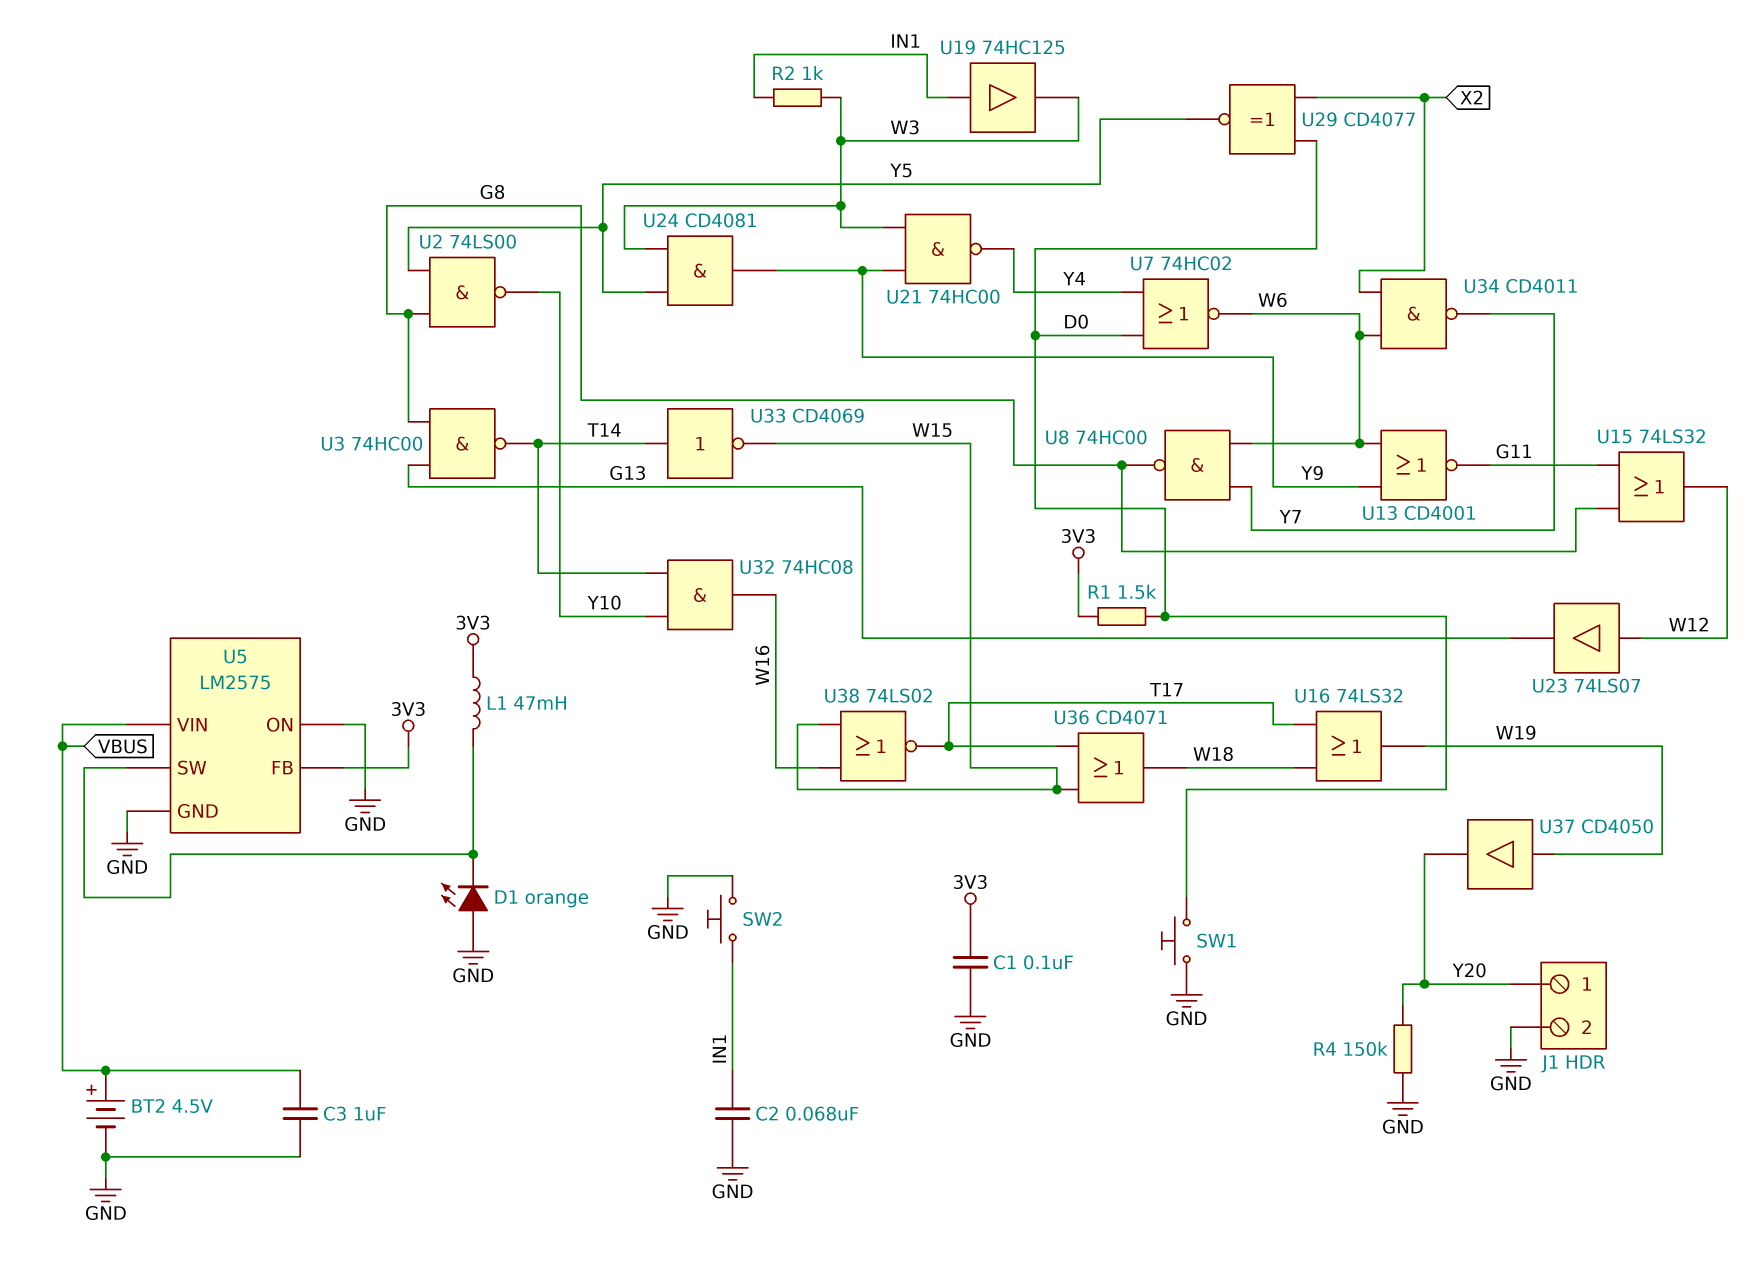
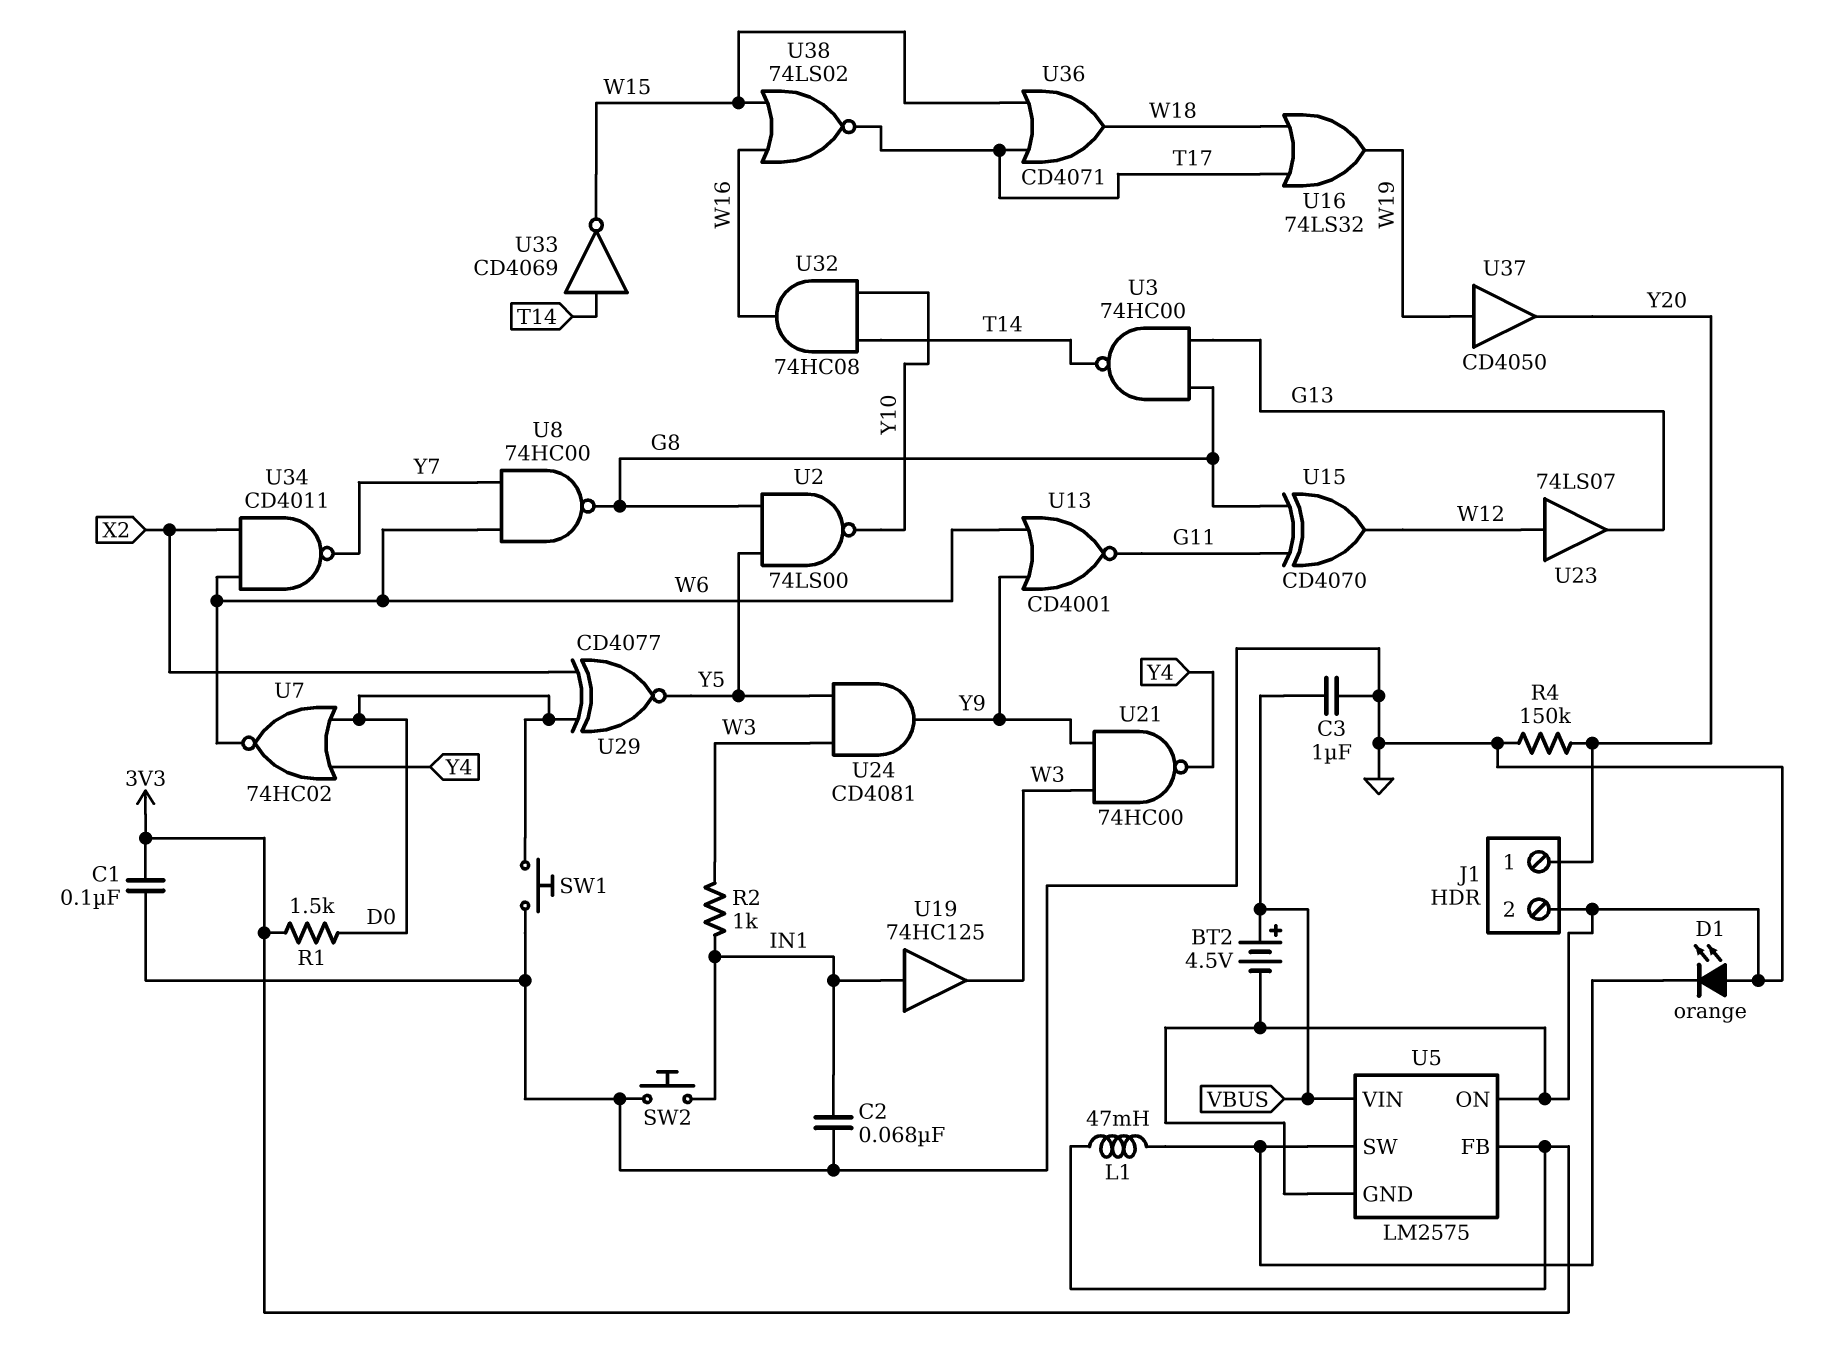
U15: OR 74LS32 (in G8, in G11, out W12) -> XOR CD4070 (in G8, in G11, out W12)

